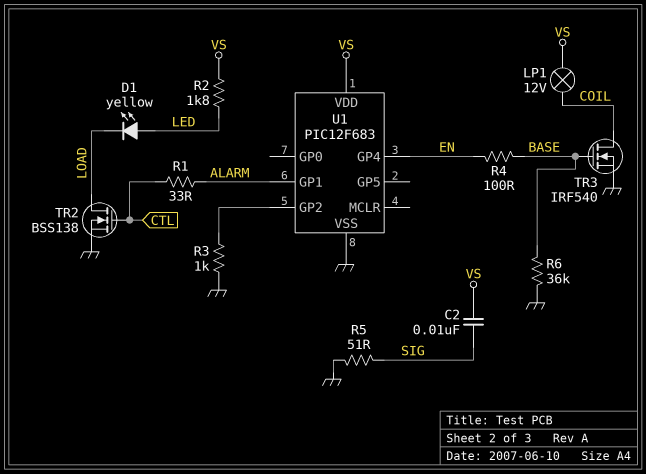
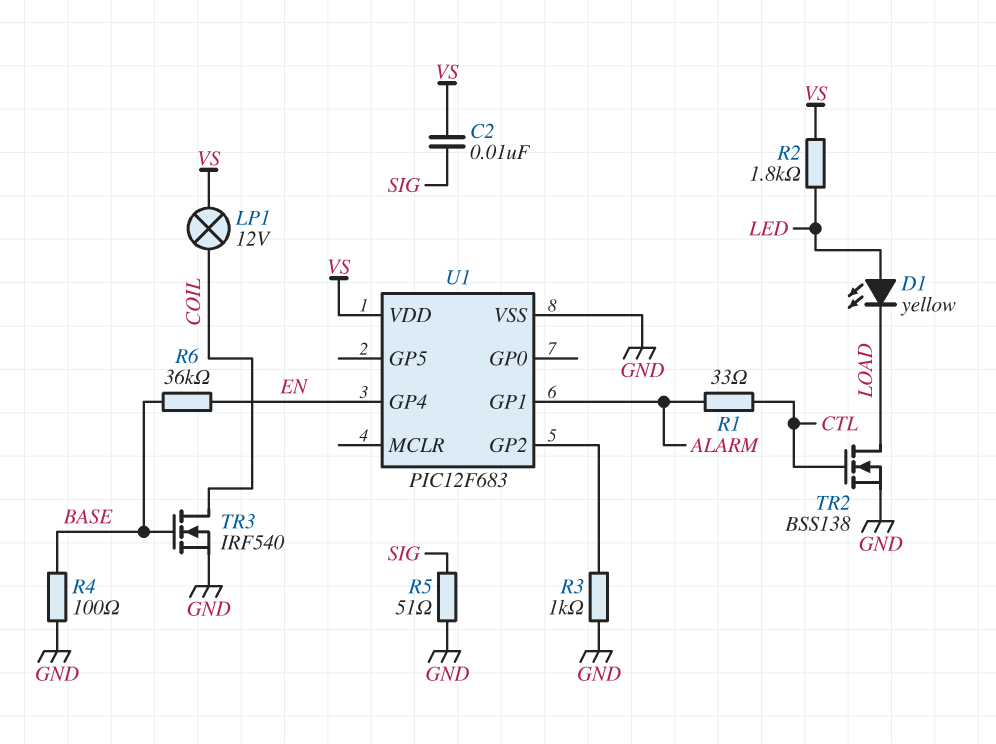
R4: 100 (BASE, EN) -> 100 (BASE, GND)
R6: 36k (BASE, GND) -> 36k (BASE, EN)

